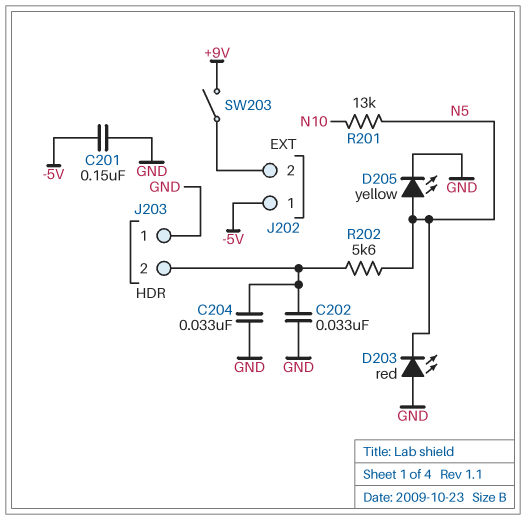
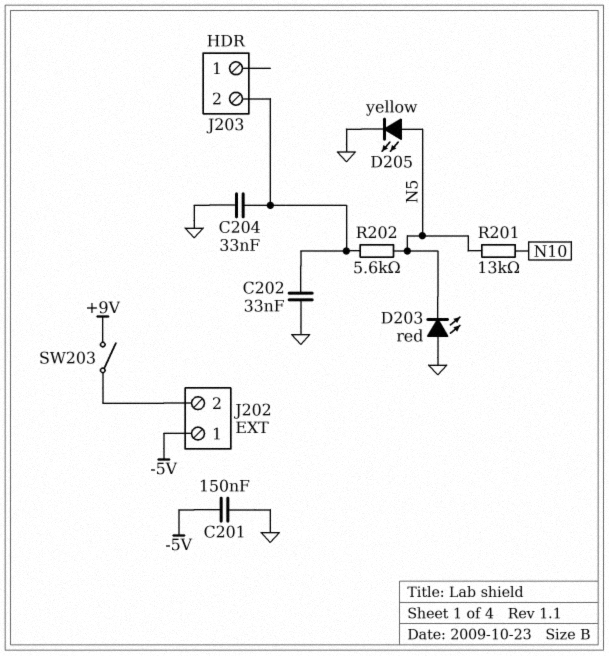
J203 pin 1: GND -> none

